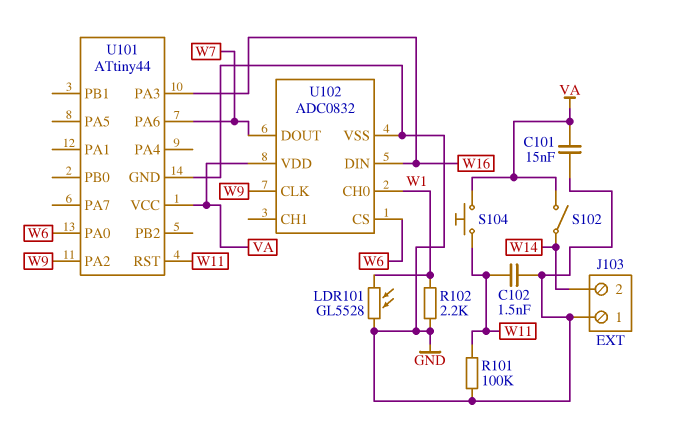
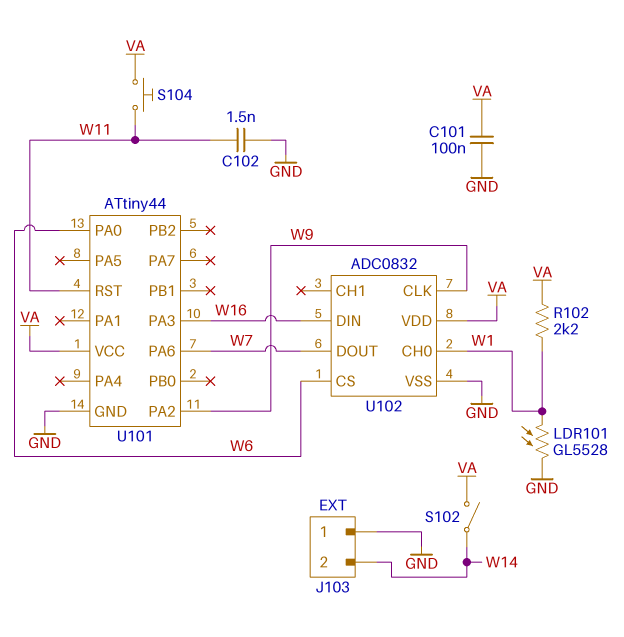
C101: 15nF (GND, VA) -> 100nF (GND, VA)
R101: 100k (GND, W11) -> none
R102: 2.2k (GND, W1) -> 2.2k (VA, W1)

